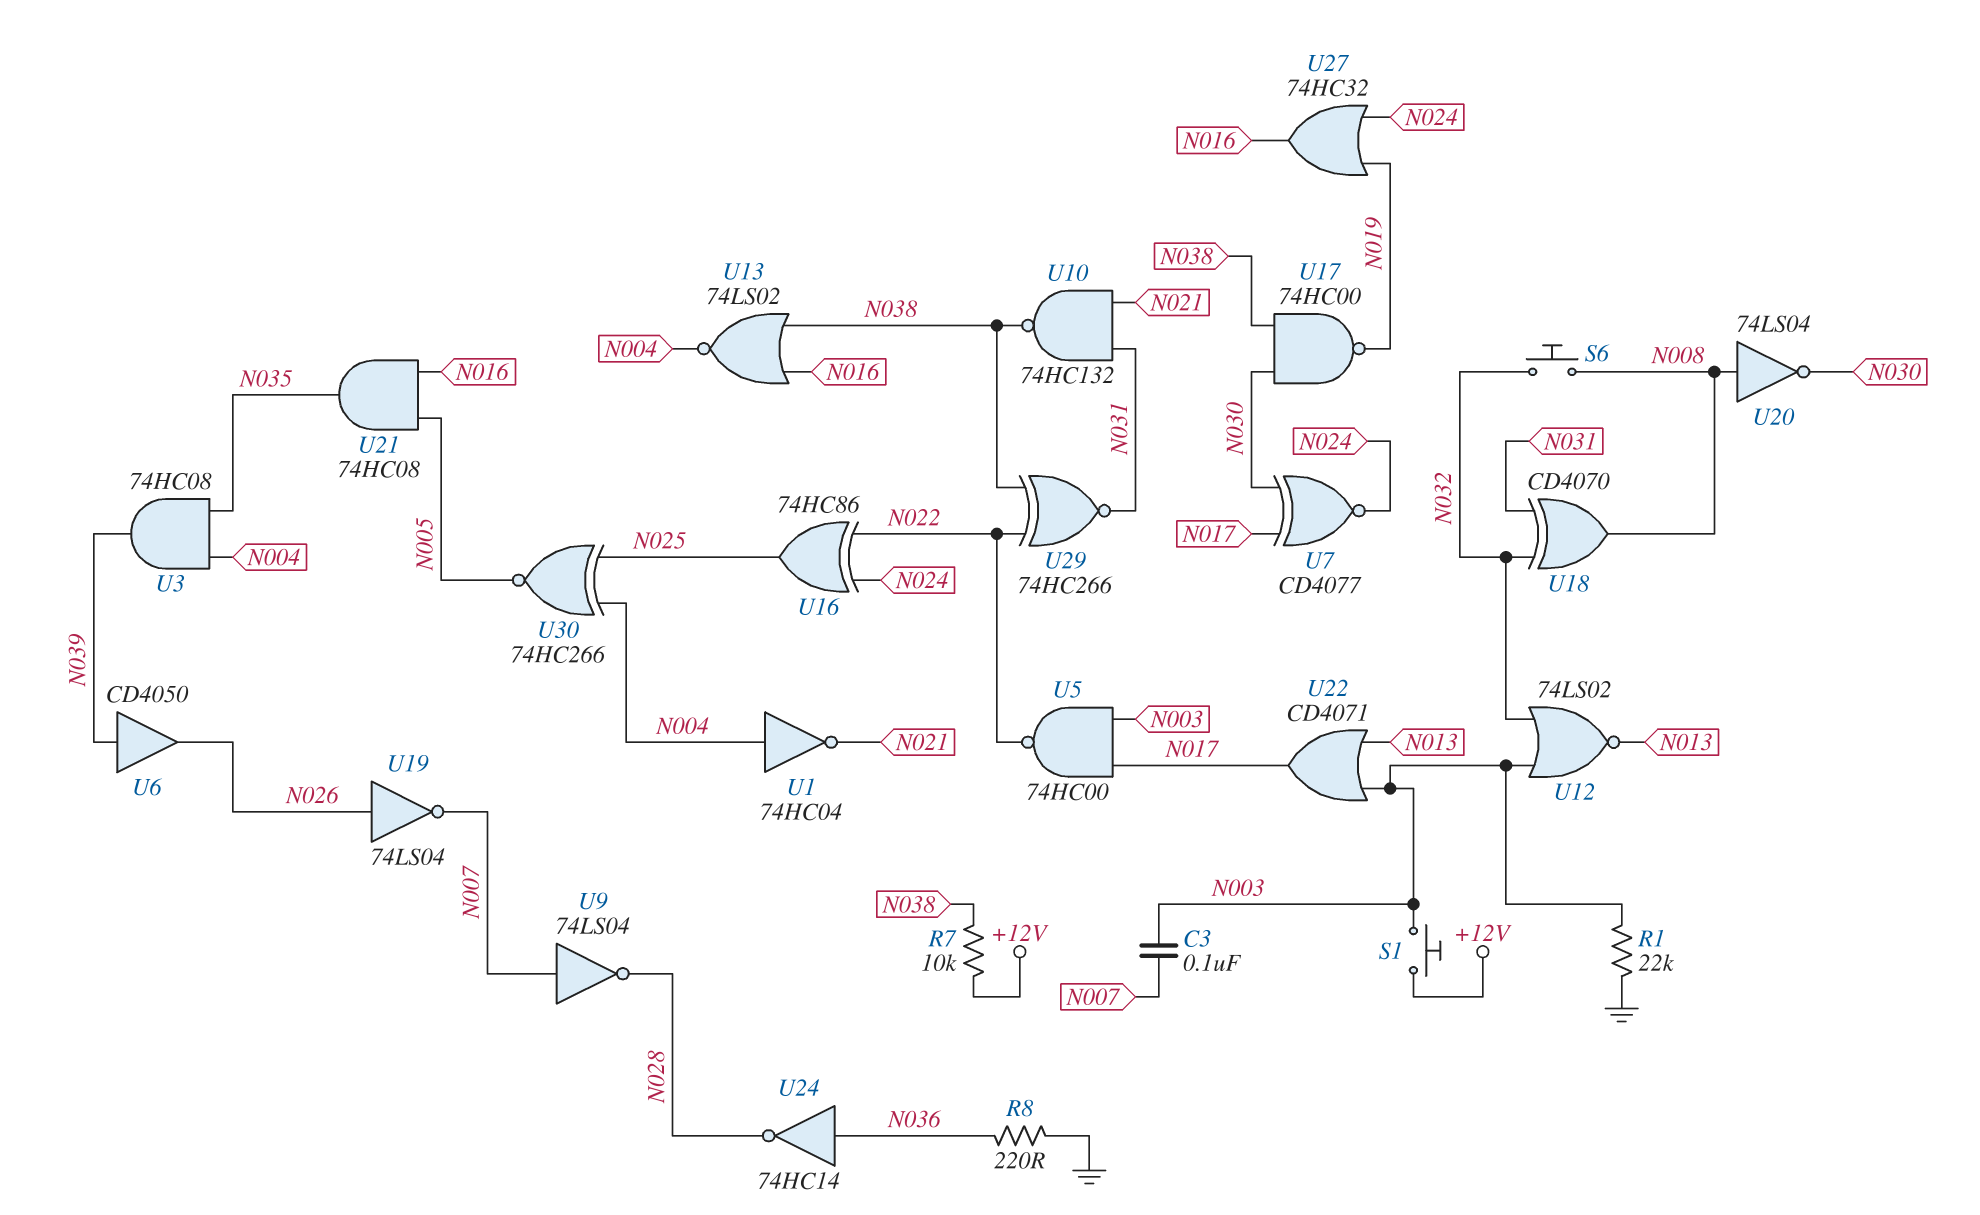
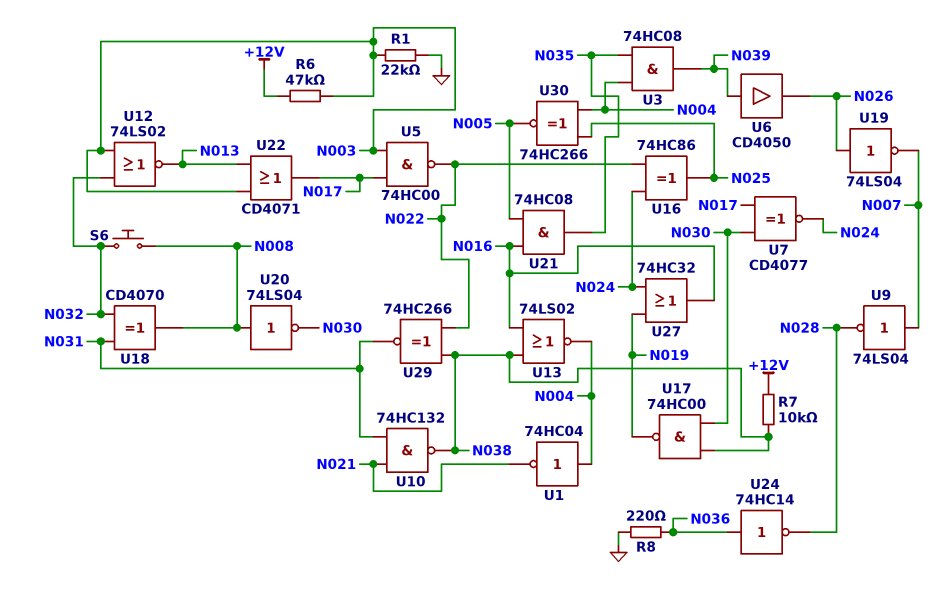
C3: 100nF (N003, N007) -> none
R6: none -> 47k (+12V, N003)
S1: button (+12V, N003) -> none

